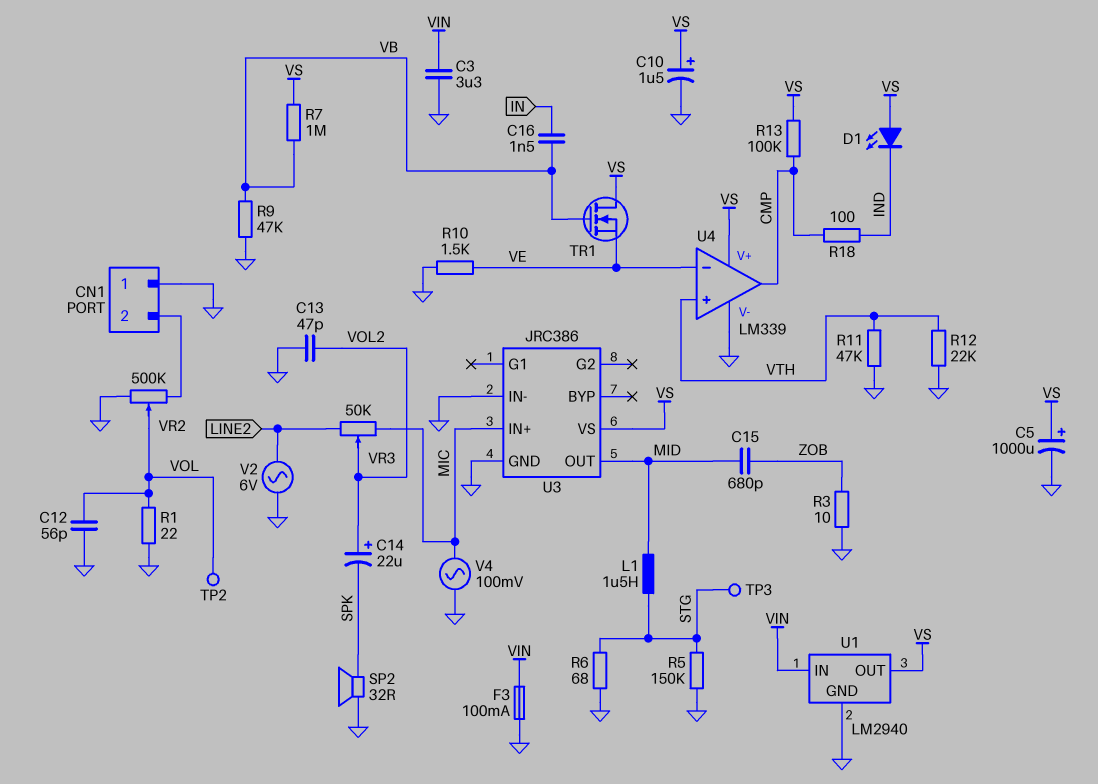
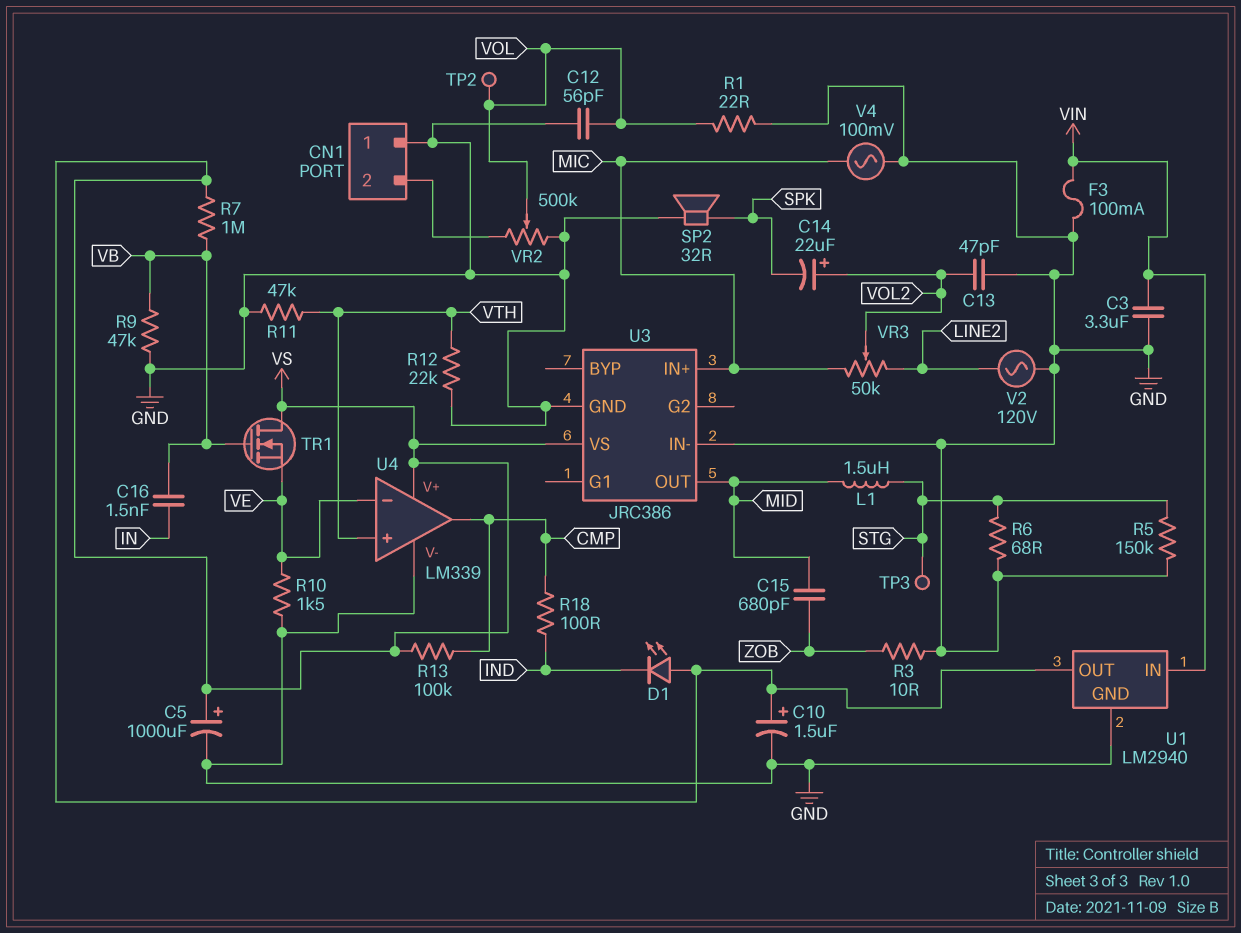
V2: AC 6V (GND, LINE2) -> AC 120V (GND, LINE2)

